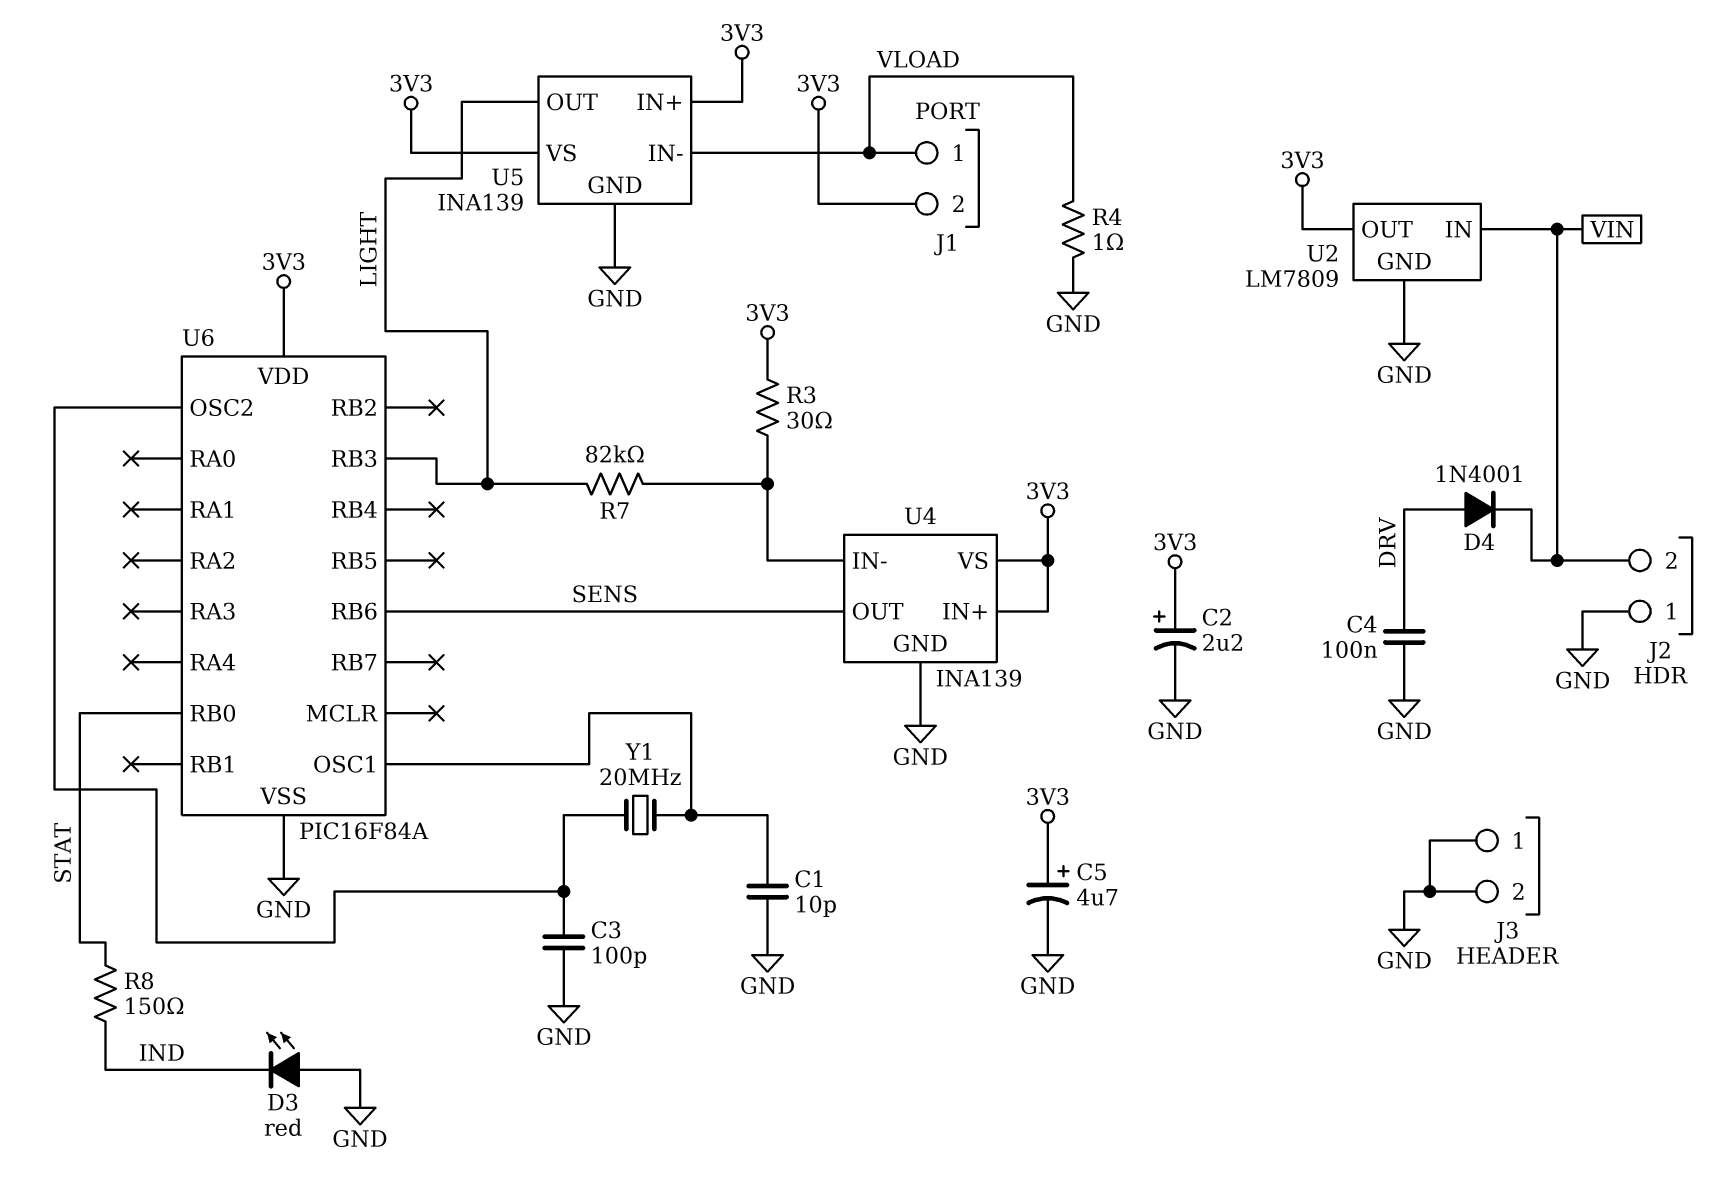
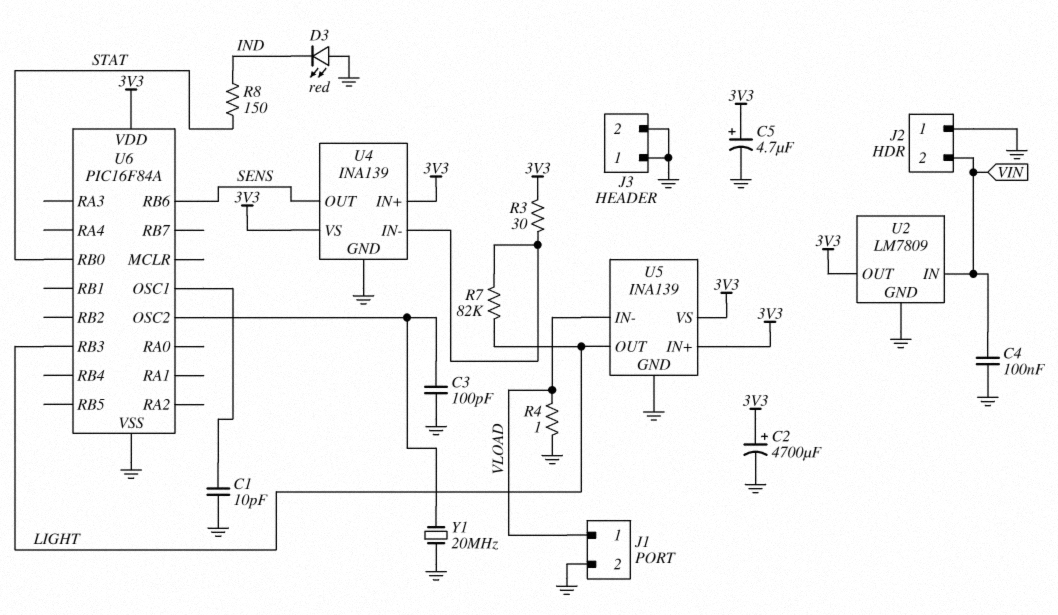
C2: 2.2uF (plus 3V3, minus GND) -> 4700uF (plus 3V3, minus GND)
C4: 100nF (DRV, GND) -> 100nF (GND, VIN)
D4: diode 1N4001 (A DRV, K VIN) -> none
J1 pin 2: 3V3 -> GND
Y1: 20MHz (U6/OSC1, U6/OSC2) -> 20MHz (GND, U6/OSC2)

